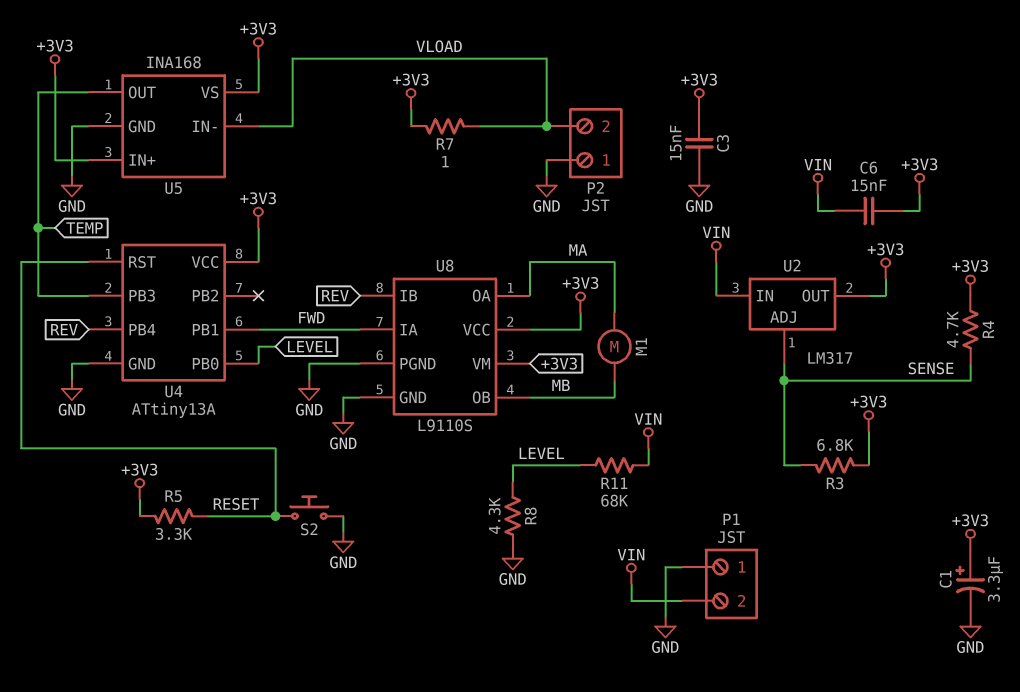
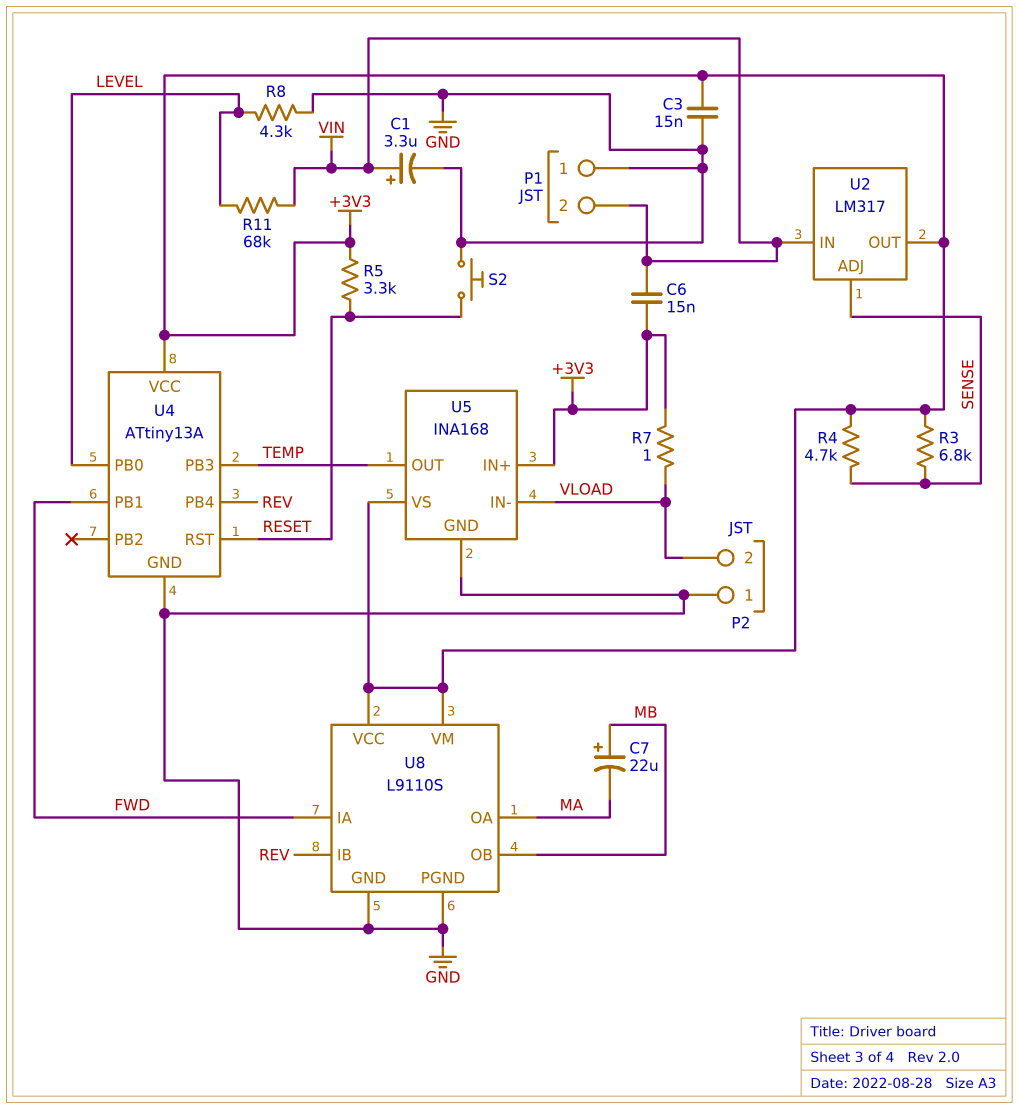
C1: 3.3uF (plus +3V3, minus GND) -> 3.3uF (plus VIN, minus GND)
C7: none -> 22uF (plus MB, minus MA)
M1: motor (MA, MB) -> none

